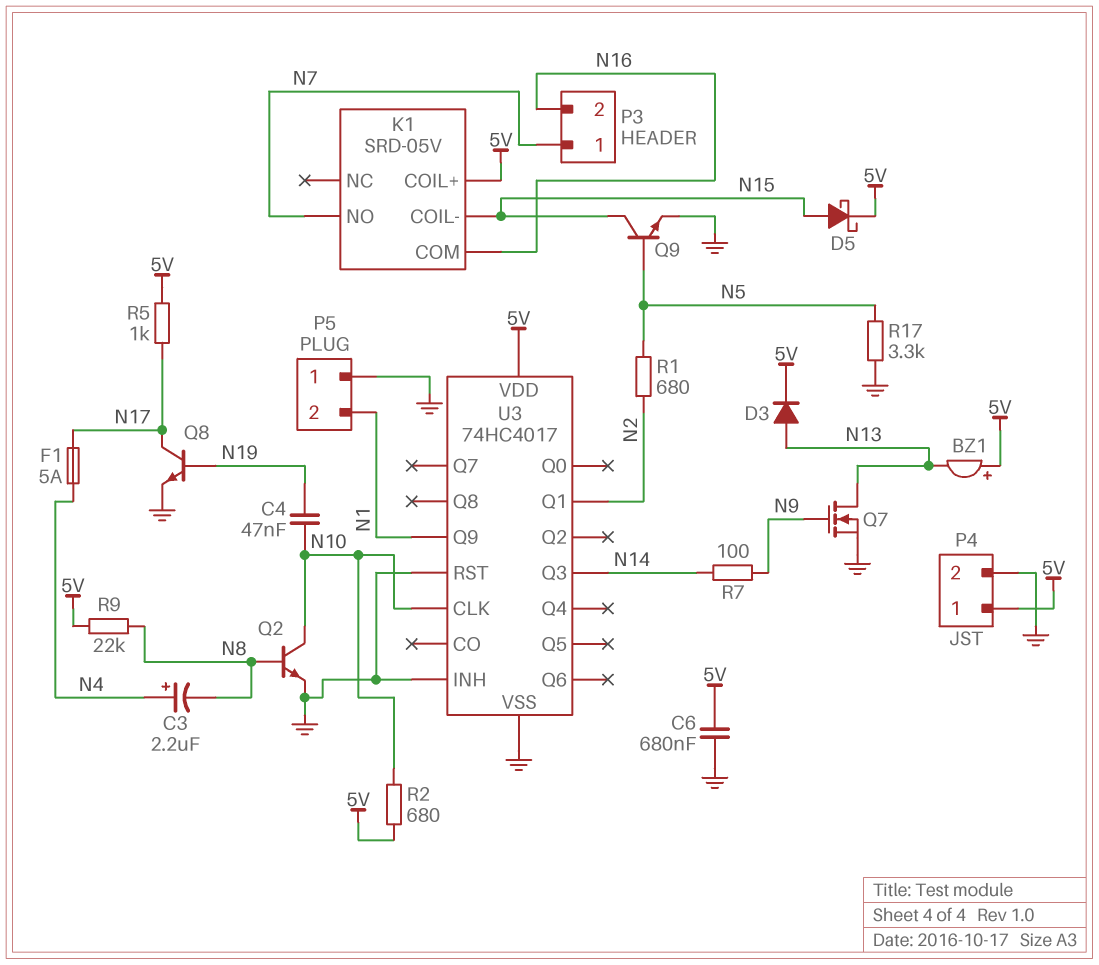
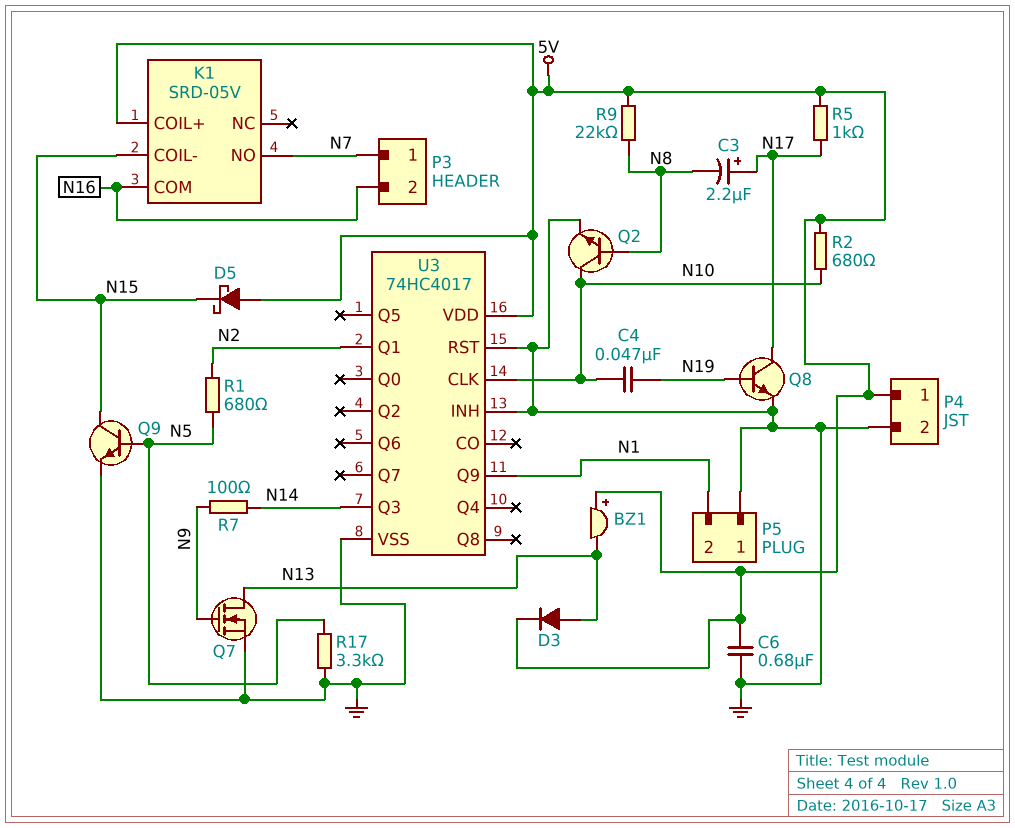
C3: 2.2uF (plus N4, minus N8) -> 2.2uF (plus N17, minus N8)
D5: schottky (A N15, K 5V) -> schottky (A 5V, K N15)
F1: 5A (N4, N17) -> none

